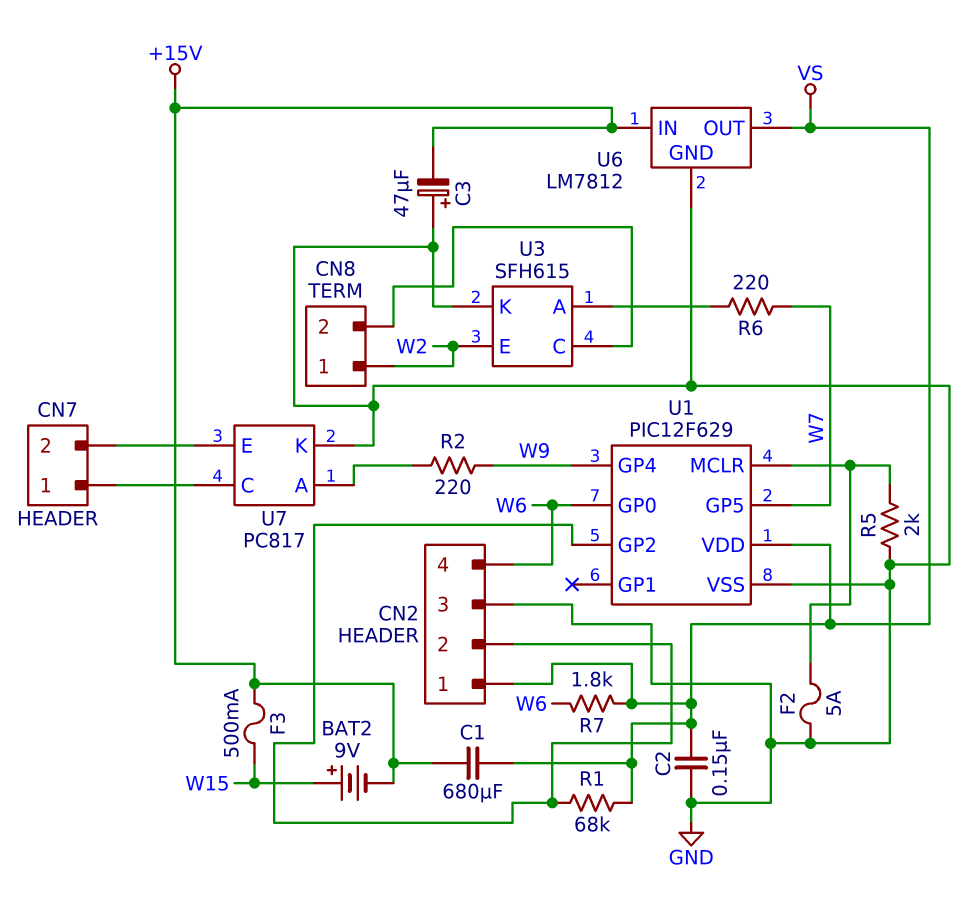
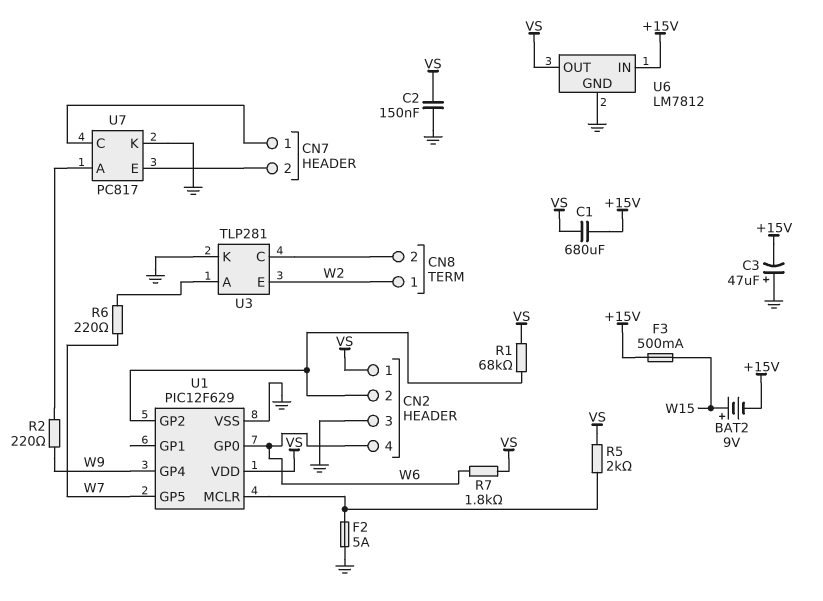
R5: 2k (GND, U1/MCLR) -> 2k (U1/MCLR, VS)
U3: SFH615 -> TLP281

